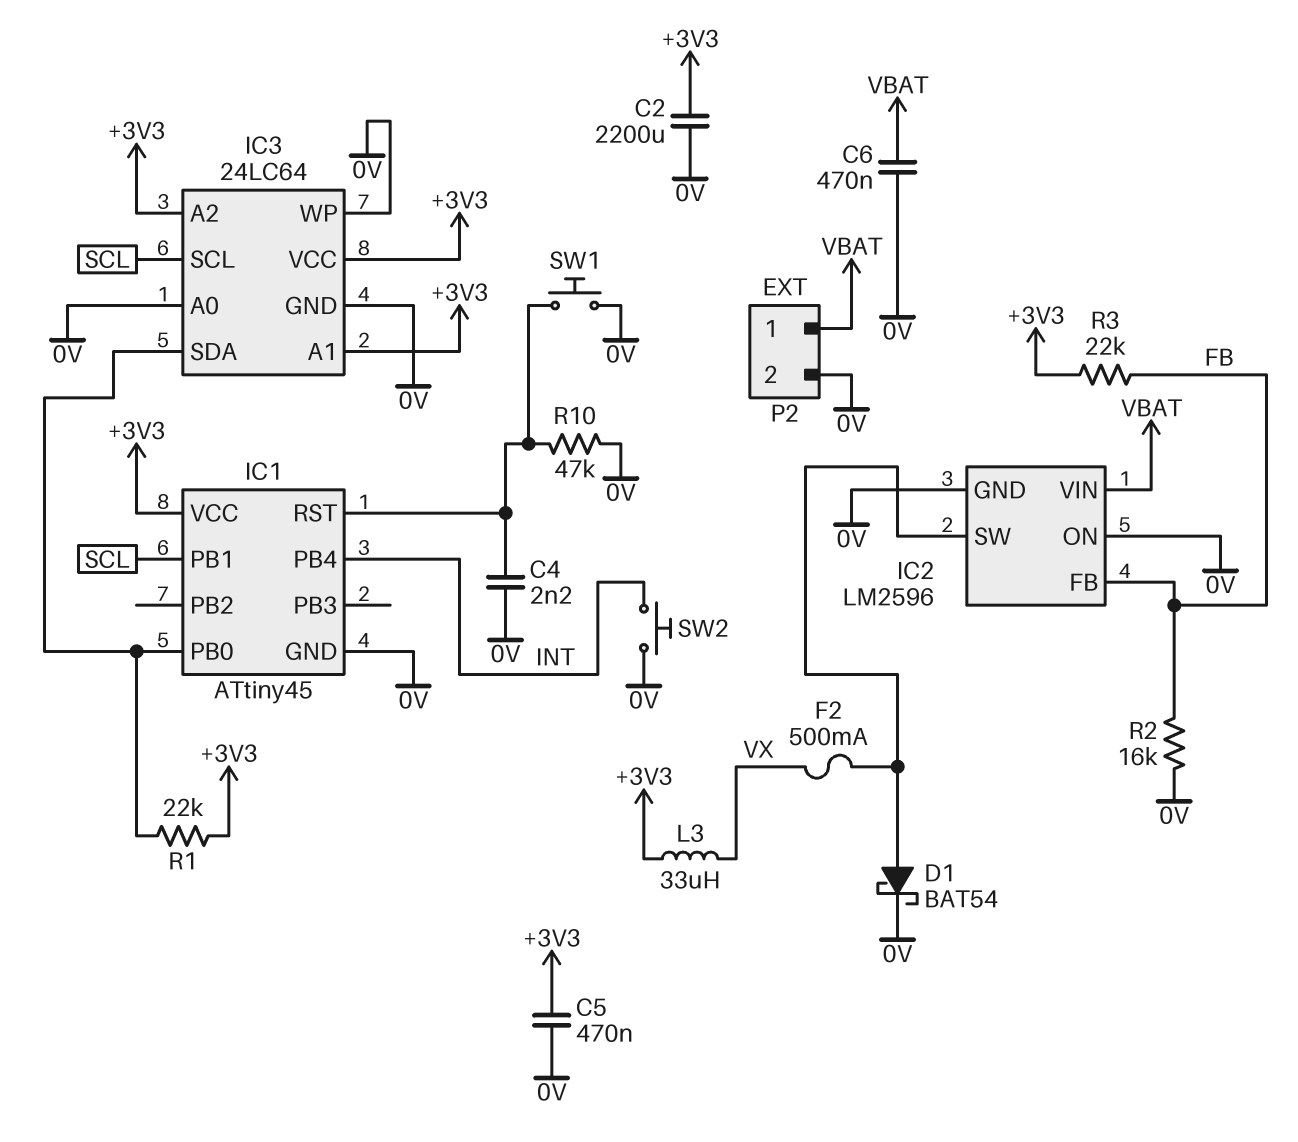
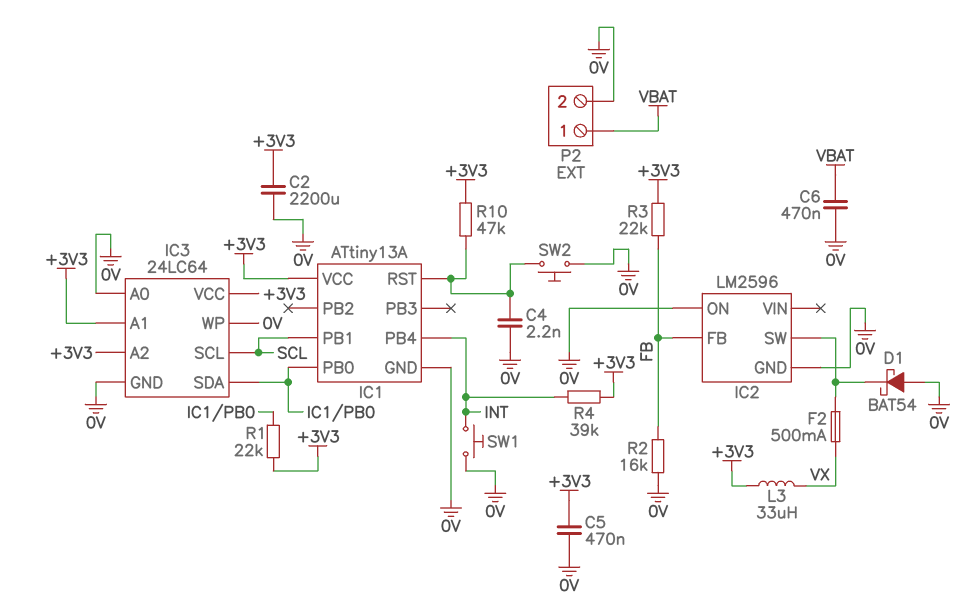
D1: schottky BAT54 (A IC2/SW, K 0V) -> schottky BAT54 (A 0V, K IC2/SW)
IC1: ATtiny45 -> ATtiny13A
IC2 pin VIN: VBAT -> none
R4: none -> 39k (+3V3, INT)
R10: 47k (0V, IC1/RST) -> 47k (+3V3, IC1/RST)
SW1: button (0V, IC1/RST) -> button (0V, INT)
SW2: button (0V, INT) -> button (0V, IC1/RST)

